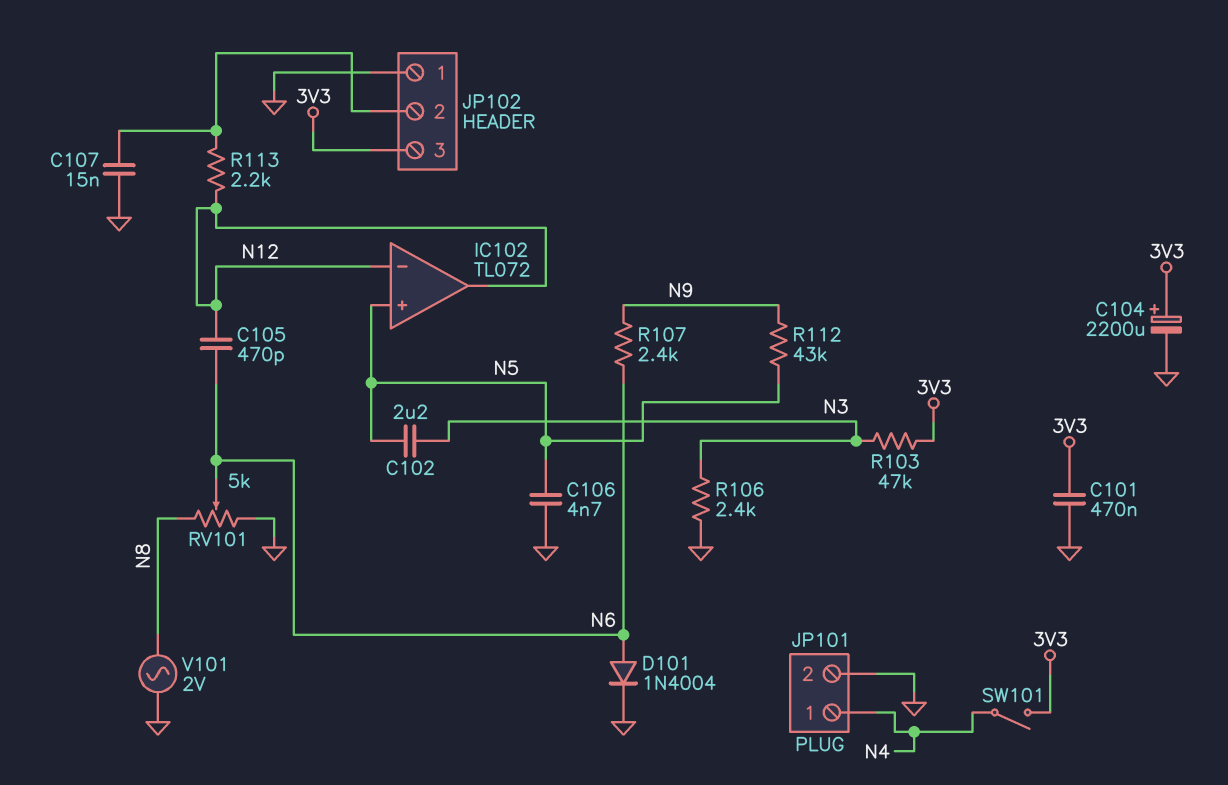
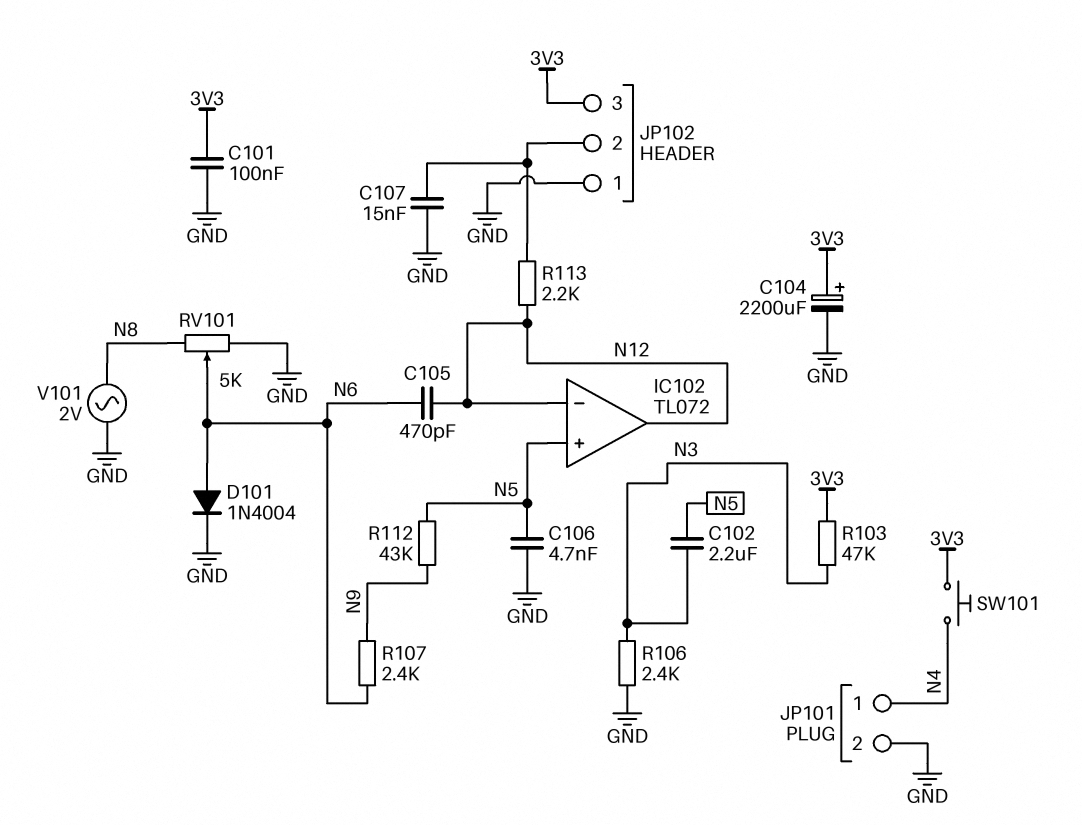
C101: 470nF (3V3, GND) -> 100nF (3V3, GND)
SW101: switch (3V3, N4) -> button (3V3, N4)

